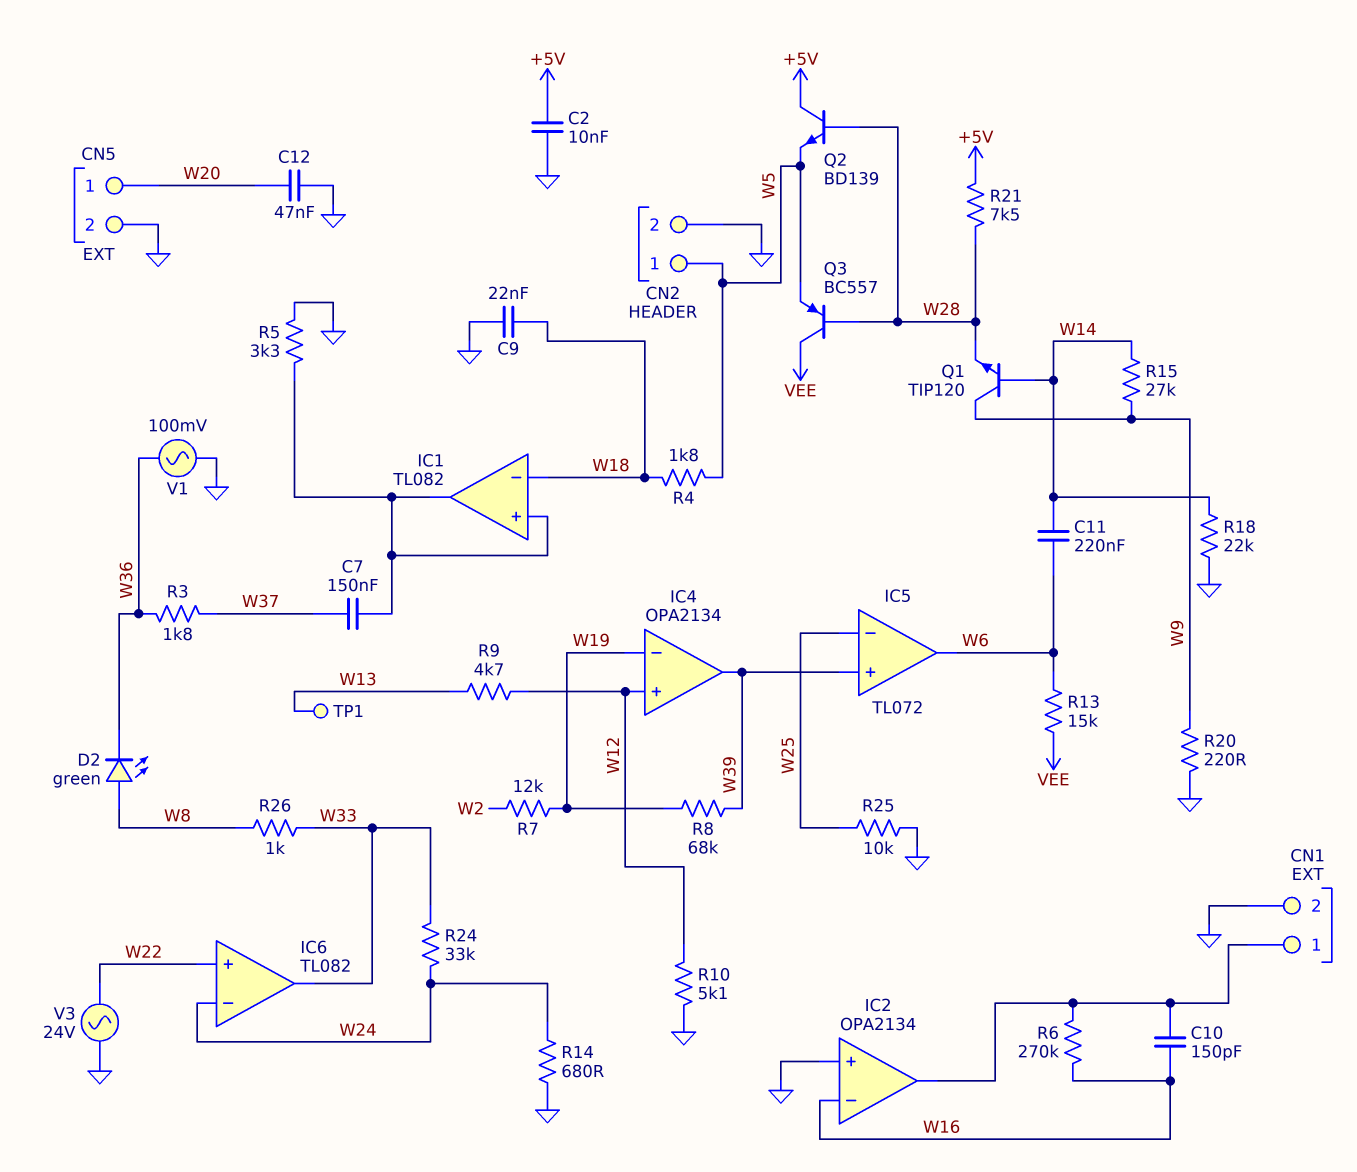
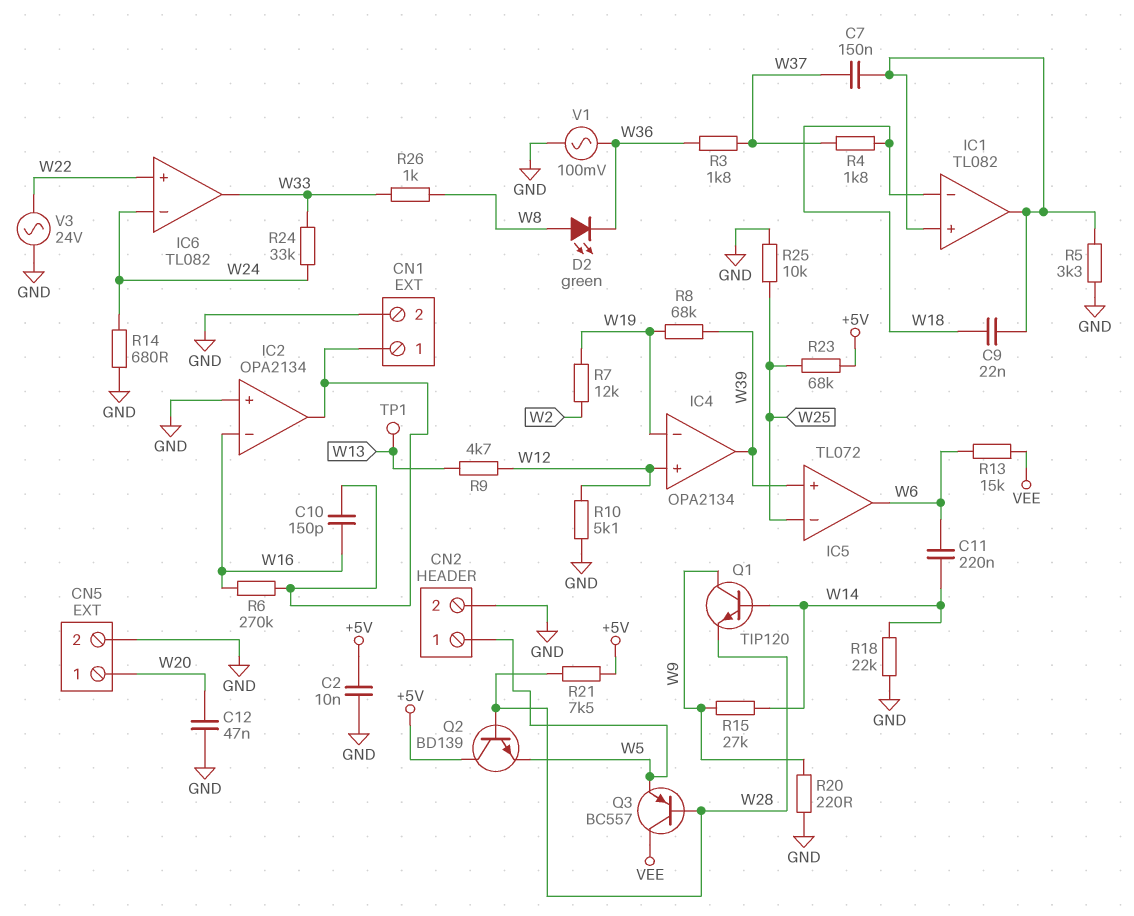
C9: 22nF (GND, W18) -> 22nF (IC1/in+, W18)
R4: 1.8k (W5, W18) -> 1.8k (W18, W37)
R23: none -> 68k (+5V, W25)

